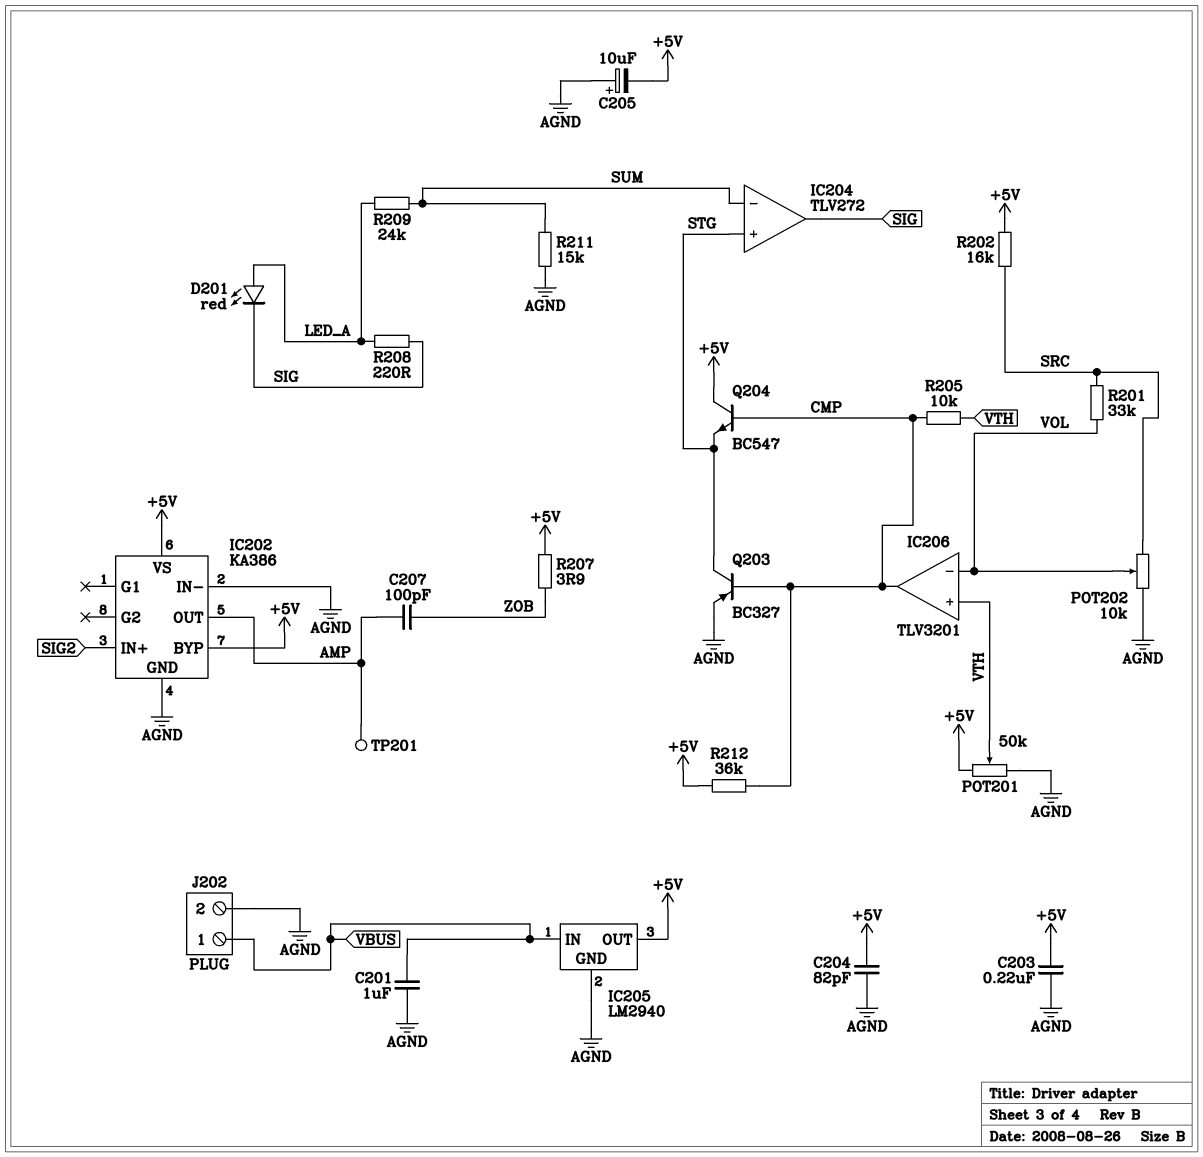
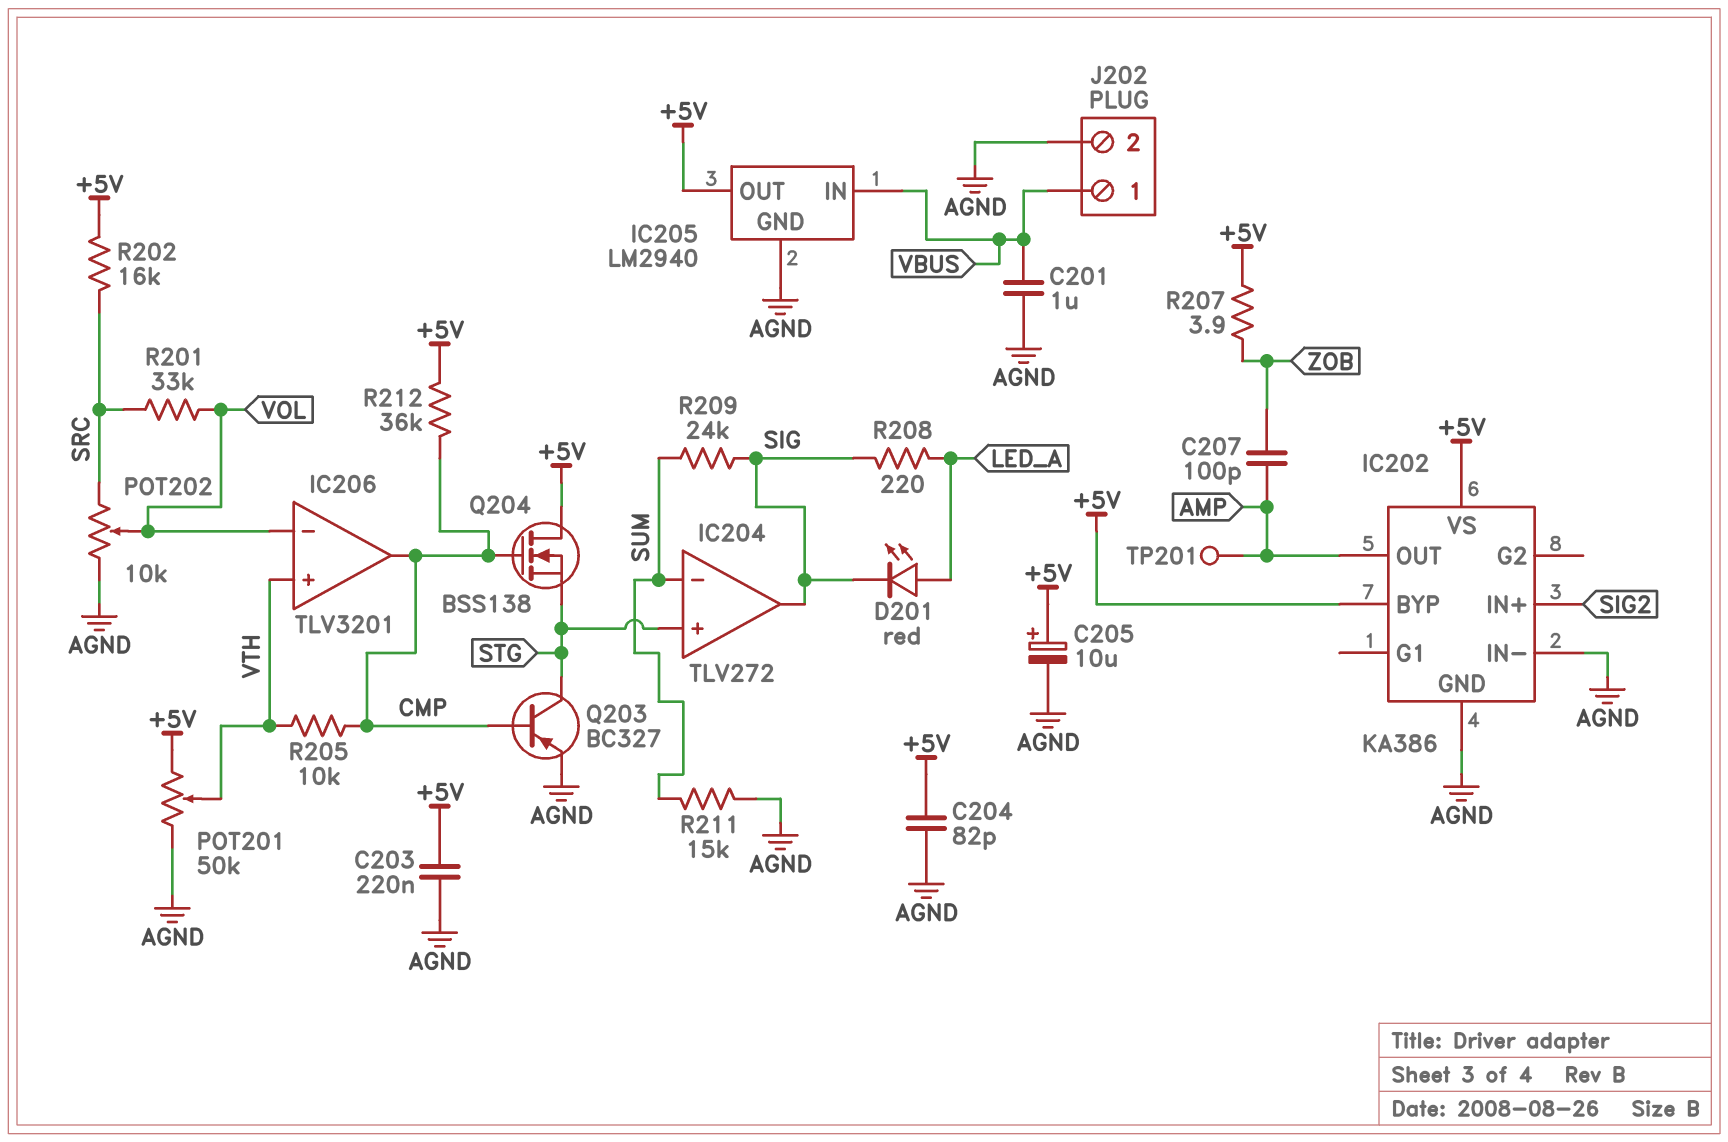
C205: 10uF (plus AGND, minus +5V) -> 10uF (plus +5V, minus AGND)
Q204: NPN BC547 (B CMP, C +5V, E STG) -> NMOS BSS138 (G CMP, D +5V, S STG)
R209: 24k (LED_A, SUM) -> 24k (SIG, SUM)

